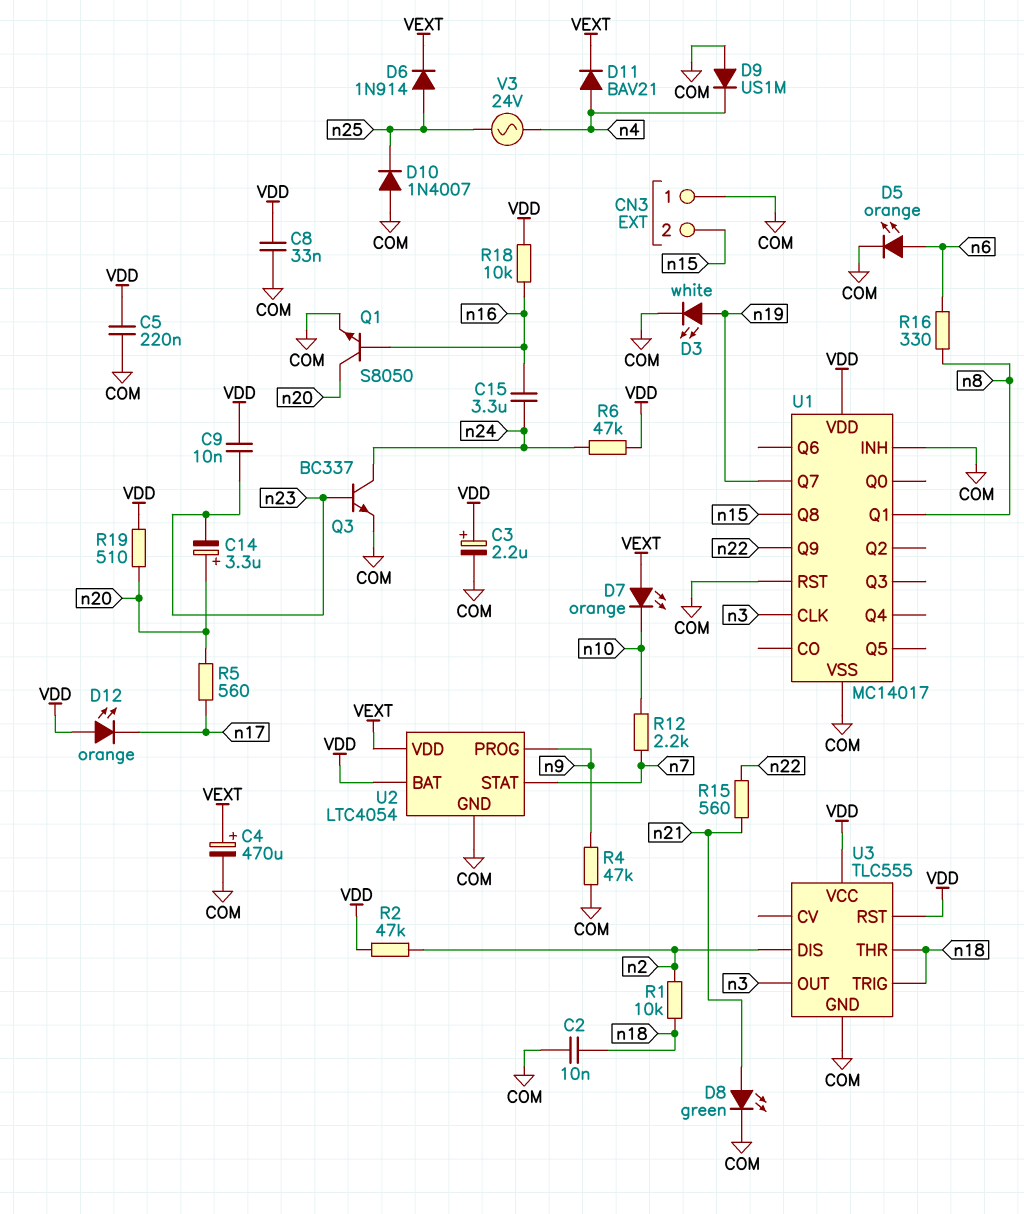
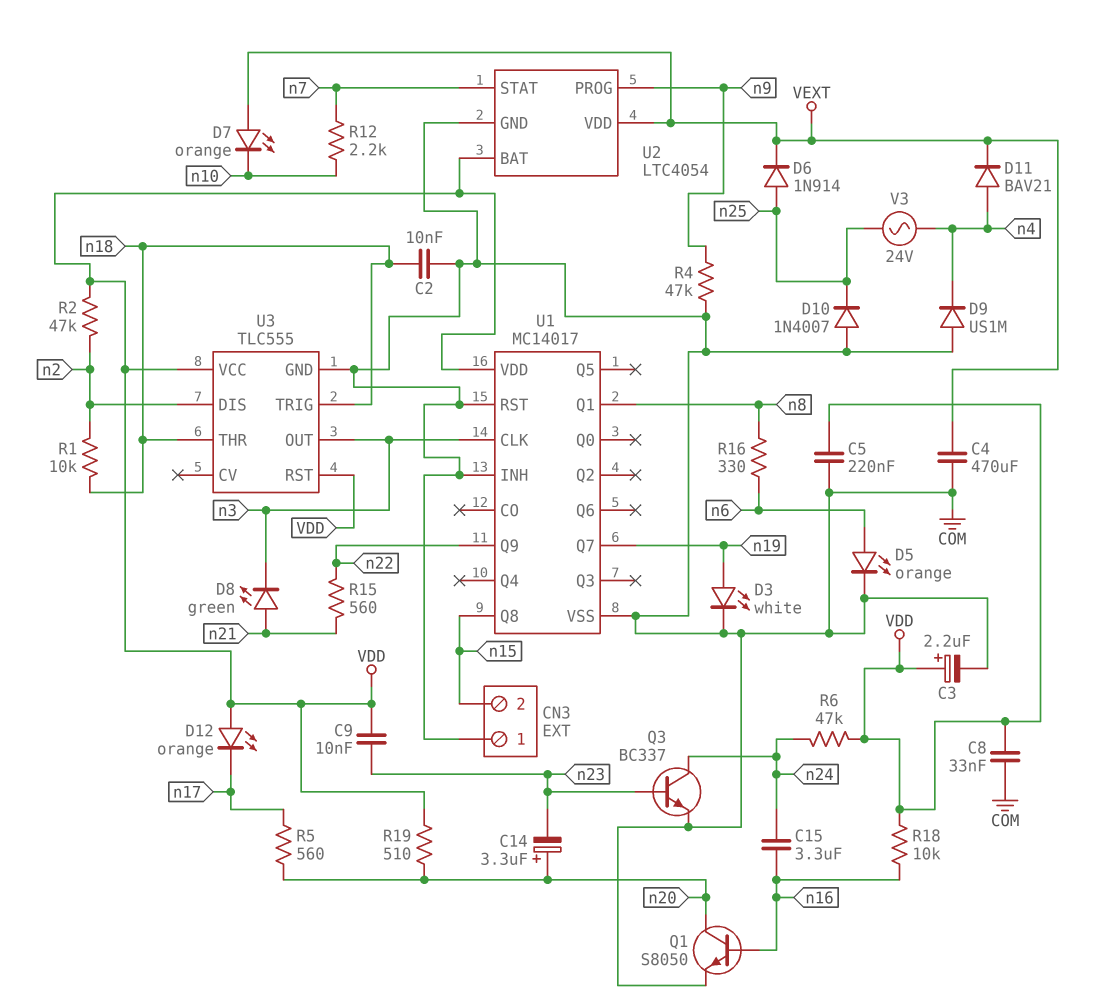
C4: 470uF (plus VEXT, minus COM) -> 470uF (COM, VEXT)
D8: LED green (A n21, K COM) -> LED green (A n21, K n3)

